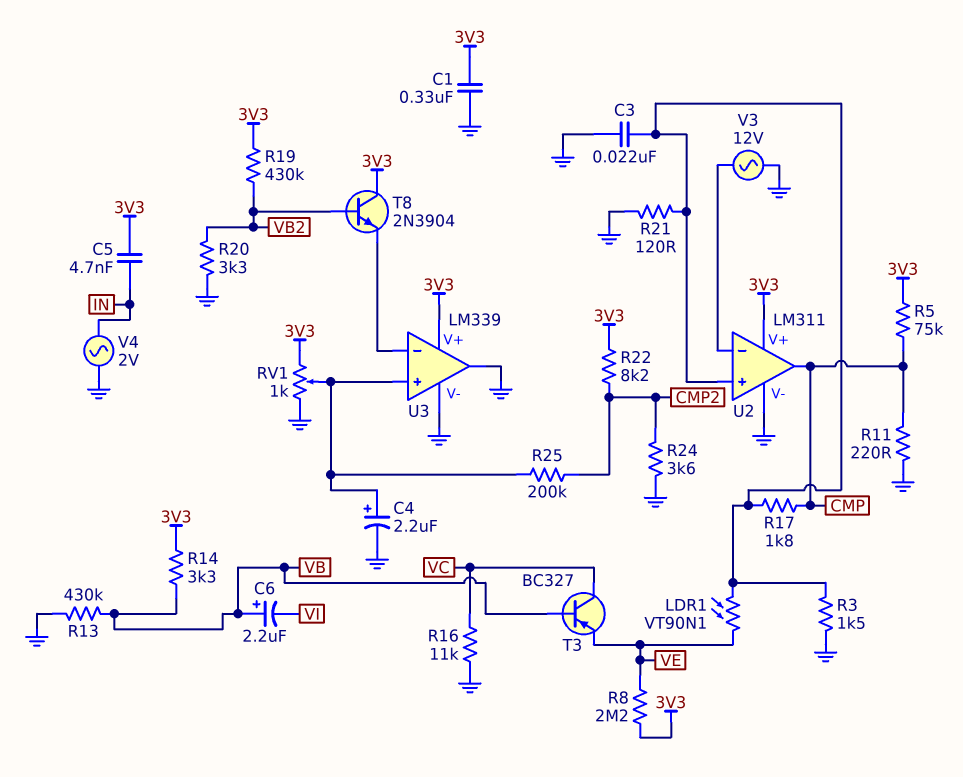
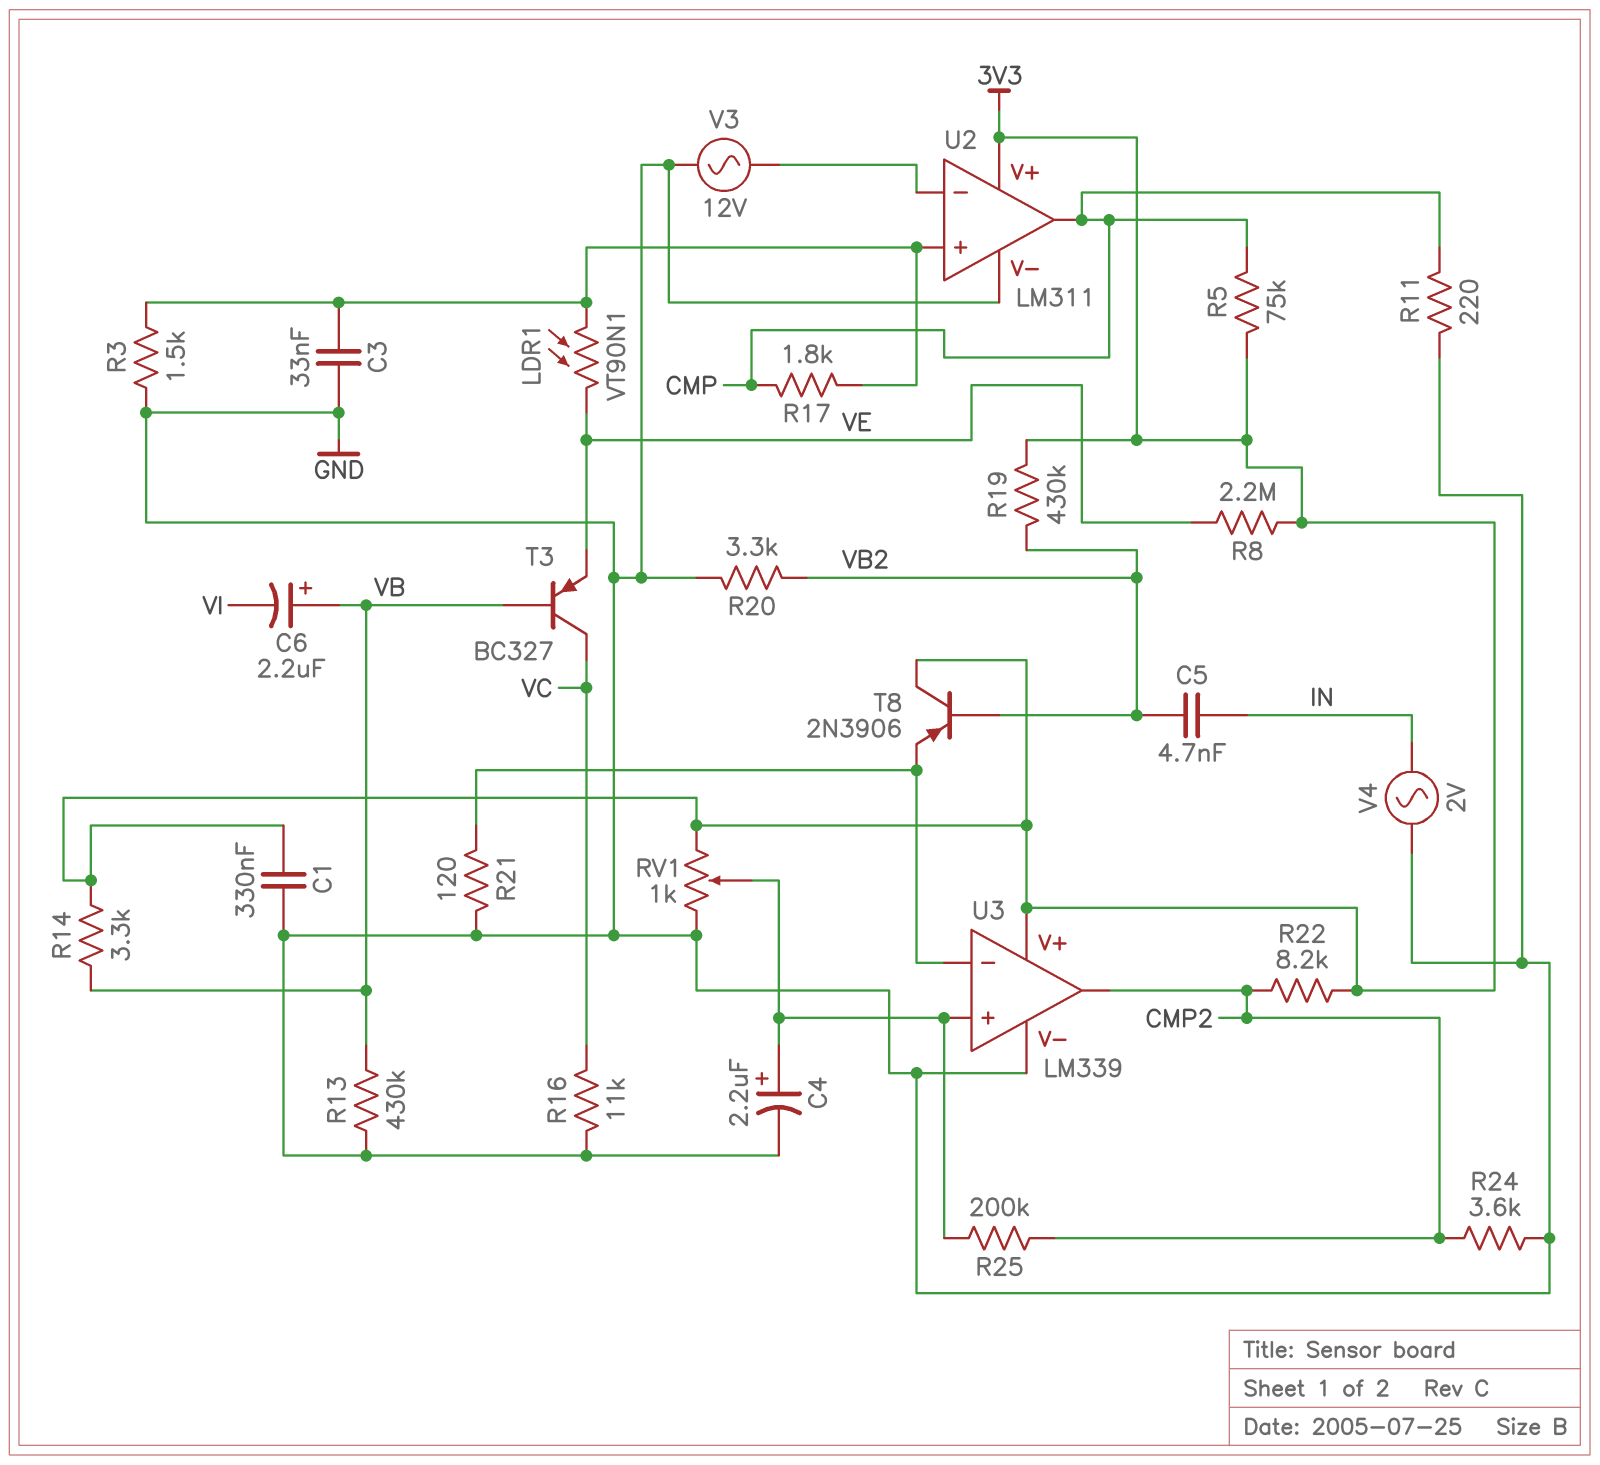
C3: 22nF (GND, U2/in+) -> 33nF (GND, U2/in+)
C5: 4.7nF (3V3, IN) -> 4.7nF (IN, VB2)
R21: 120 (GND, U2/in+) -> 120 (GND, U3/in-)
T8: NPN 2N3904 (B VB2, C 3V3, E U3/in-) -> PNP 2N3906 (B VB2, C 3V3, E U3/in-)
U3 pin out: GND -> CMP2

